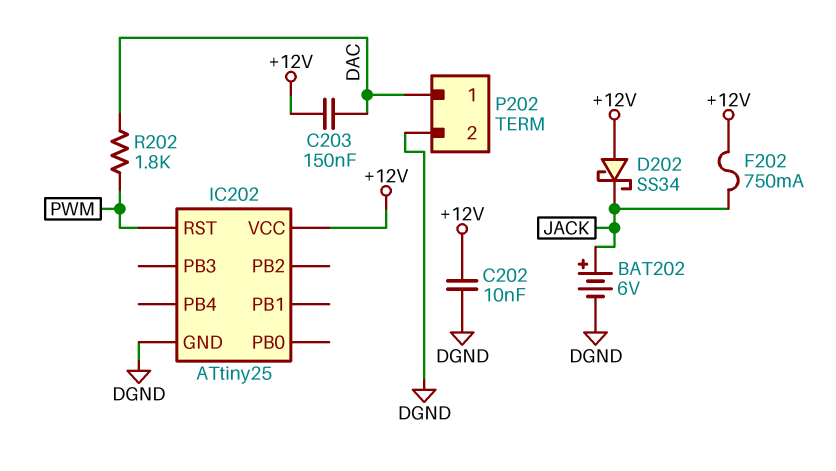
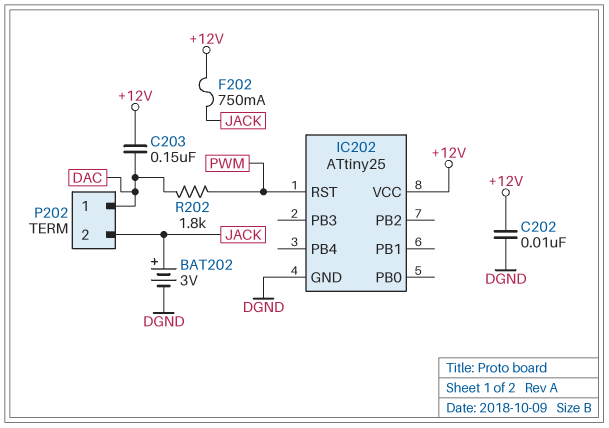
BAT202: 6V (plus JACK, minus DGND) -> 3V (plus JACK, minus DGND)
D202: schottky SS34 (A +12V, K JACK) -> none
P202 pin 2: DGND -> JACK

